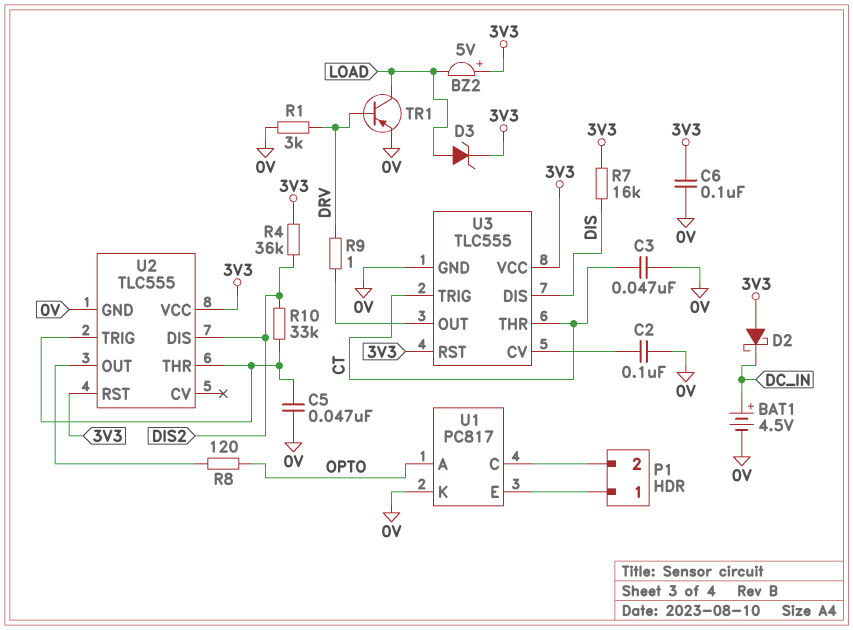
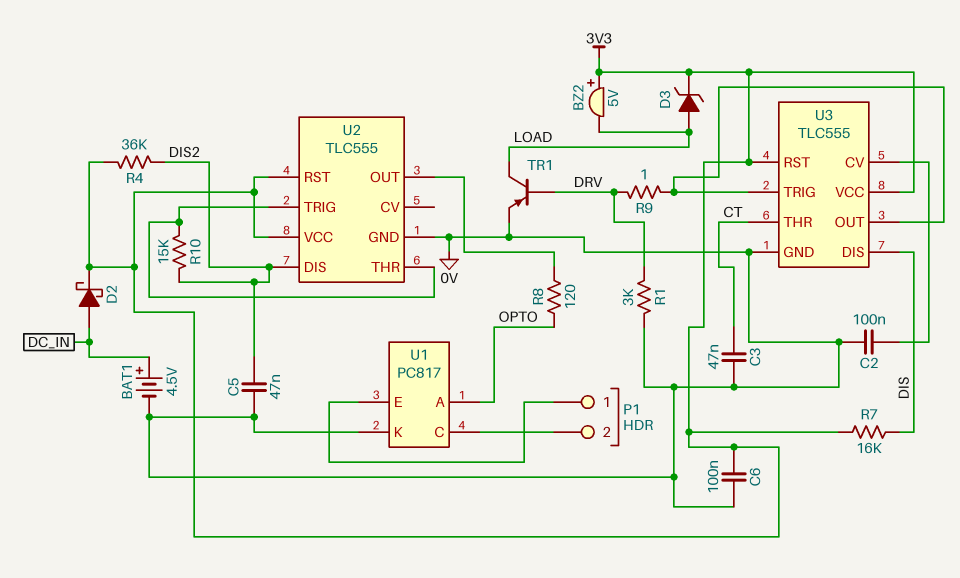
C5: 47nF (0V, U2/THR) -> 47nF (0V, DIS2)
D2: schottky (A 3V3, K DC_IN) -> schottky (A DC_IN, K 3V3)
R10: 33k (DIS2, U2/THR) -> 15k (DIS2, U2/THR)
U3 pin TRIG: CT -> U3/OUT

